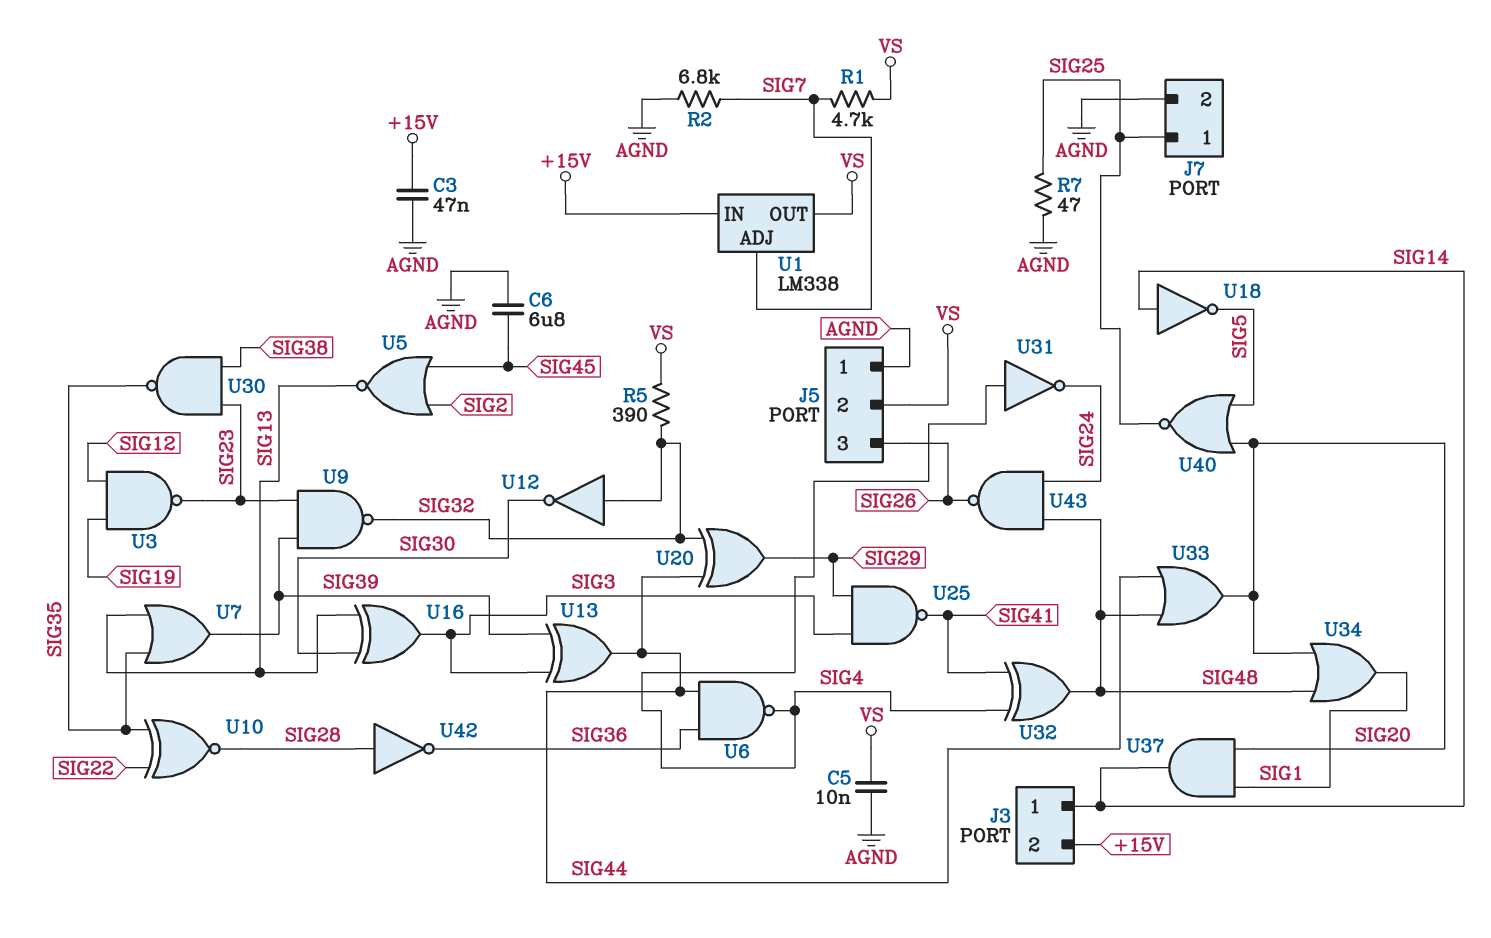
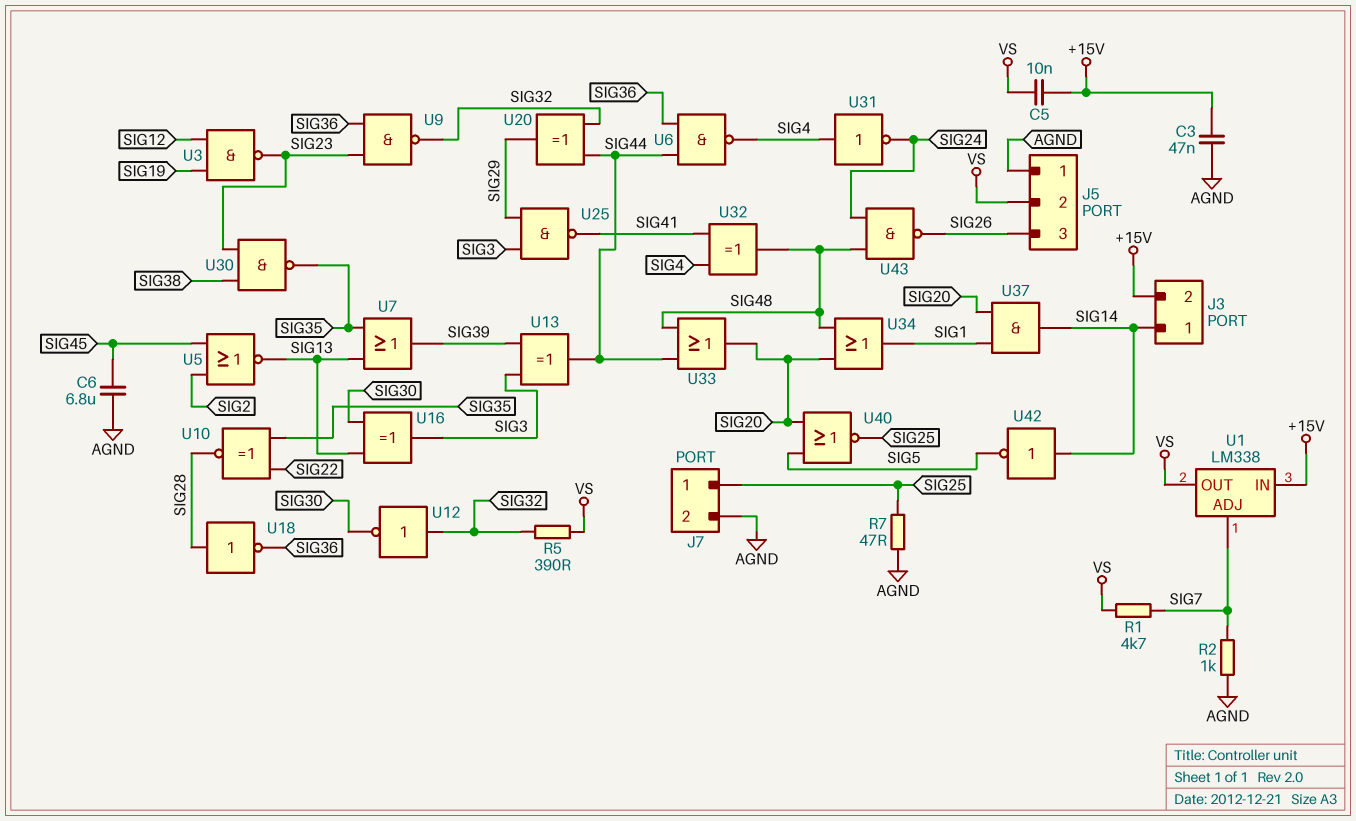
C5: 10nF (AGND, VS) -> 10nF (+15V, VS)
R2: 6.8k (AGND, SIG7) -> 1k (AGND, SIG7)
U9: NAND (in SIG23, in SIG39, out SIG32) -> NAND (in SIG23, in SIG36, out SIG32)
U18: NOT (in SIG14, out SIG5) -> NOT (in SIG28, out SIG36)
U42: NOT (in SIG28, out SIG36) -> NOT (in SIG14, out SIG5)

